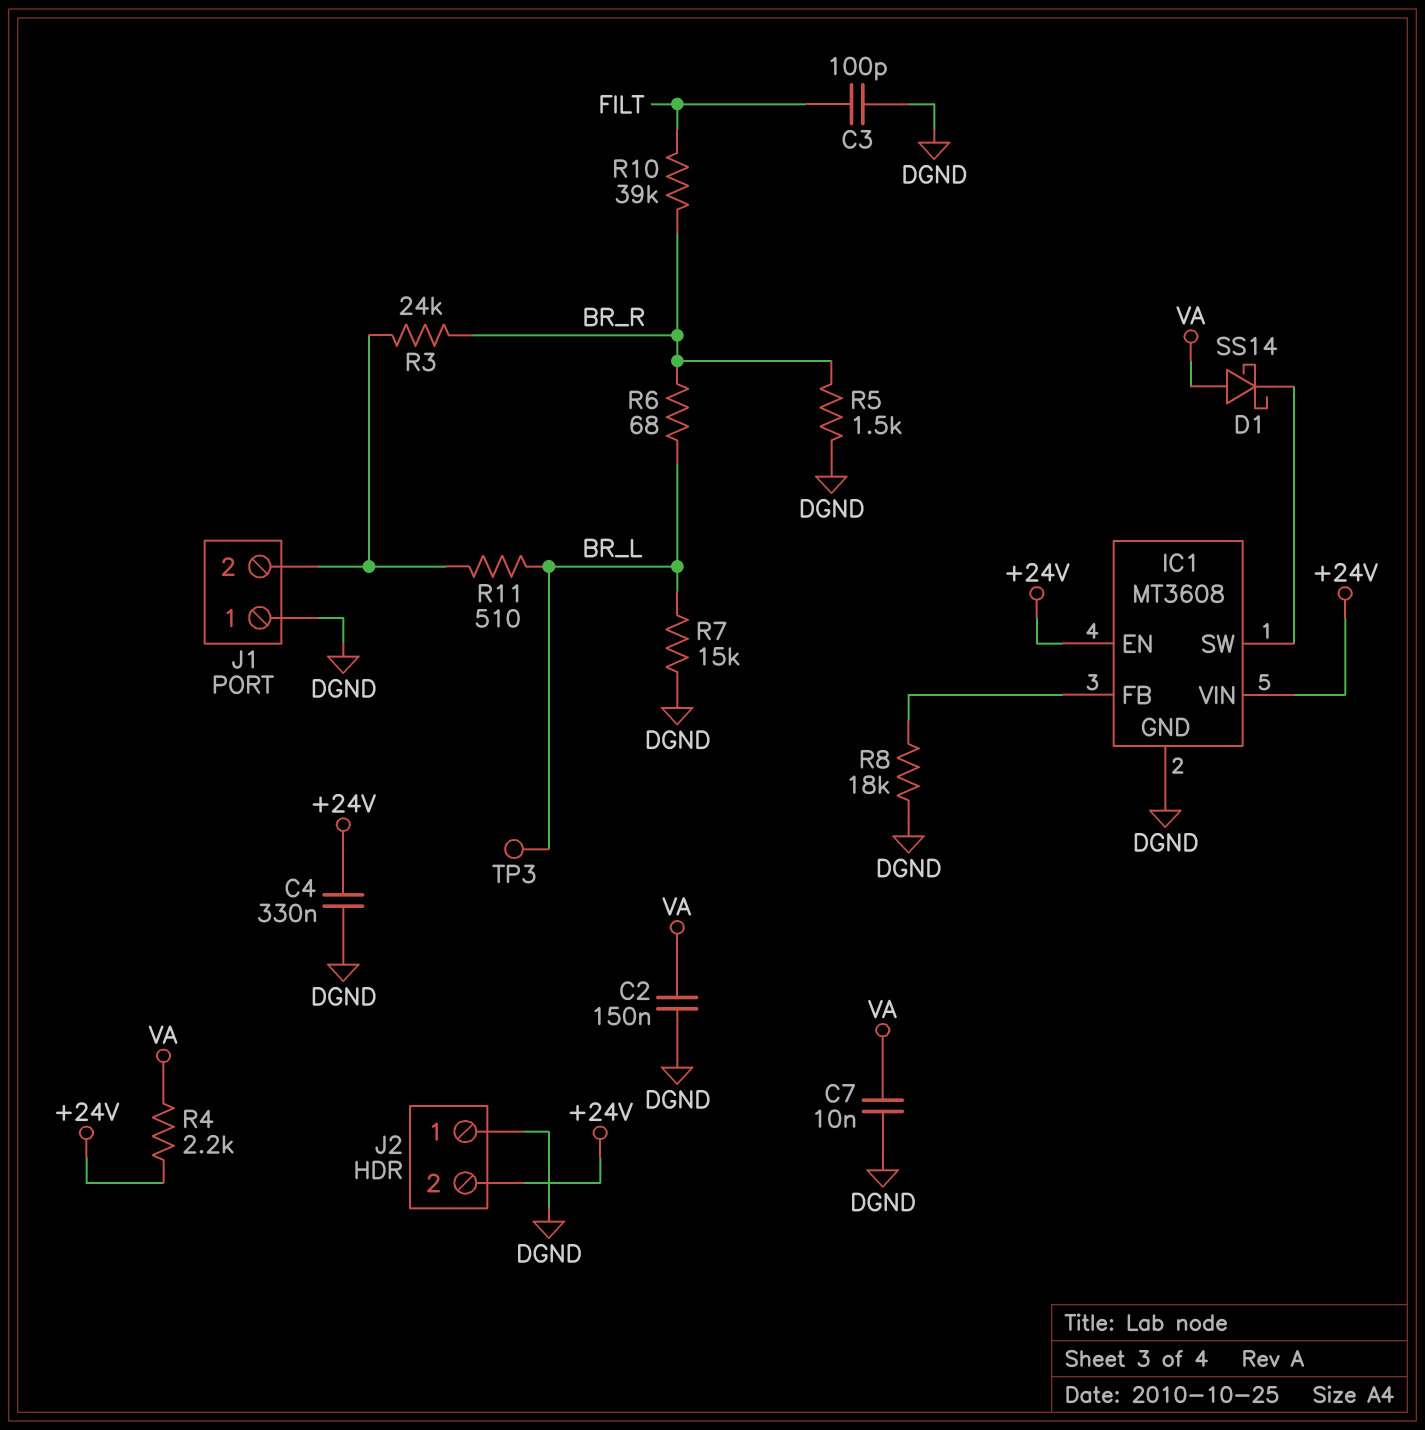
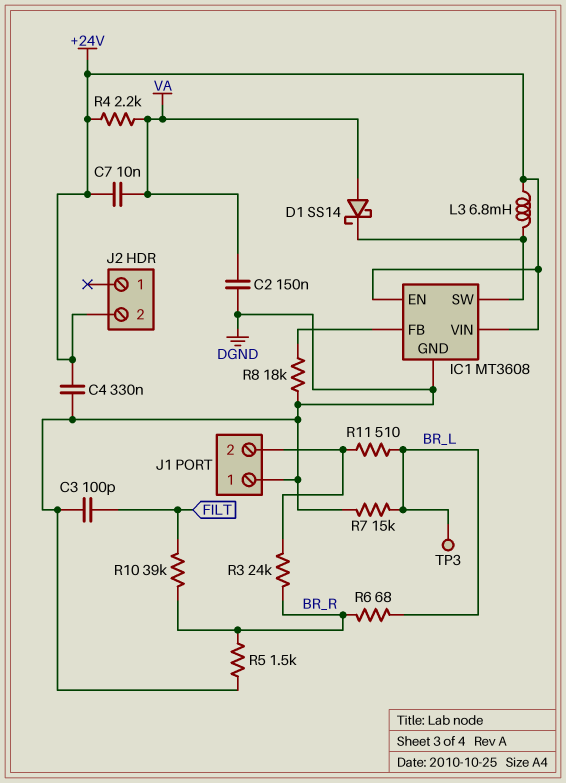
C7: 10nF (DGND, VA) -> 10nF (+24V, VA)
J2 pin 1: DGND -> none
L3: none -> 6.8mH (+24V, IC1/SW)

